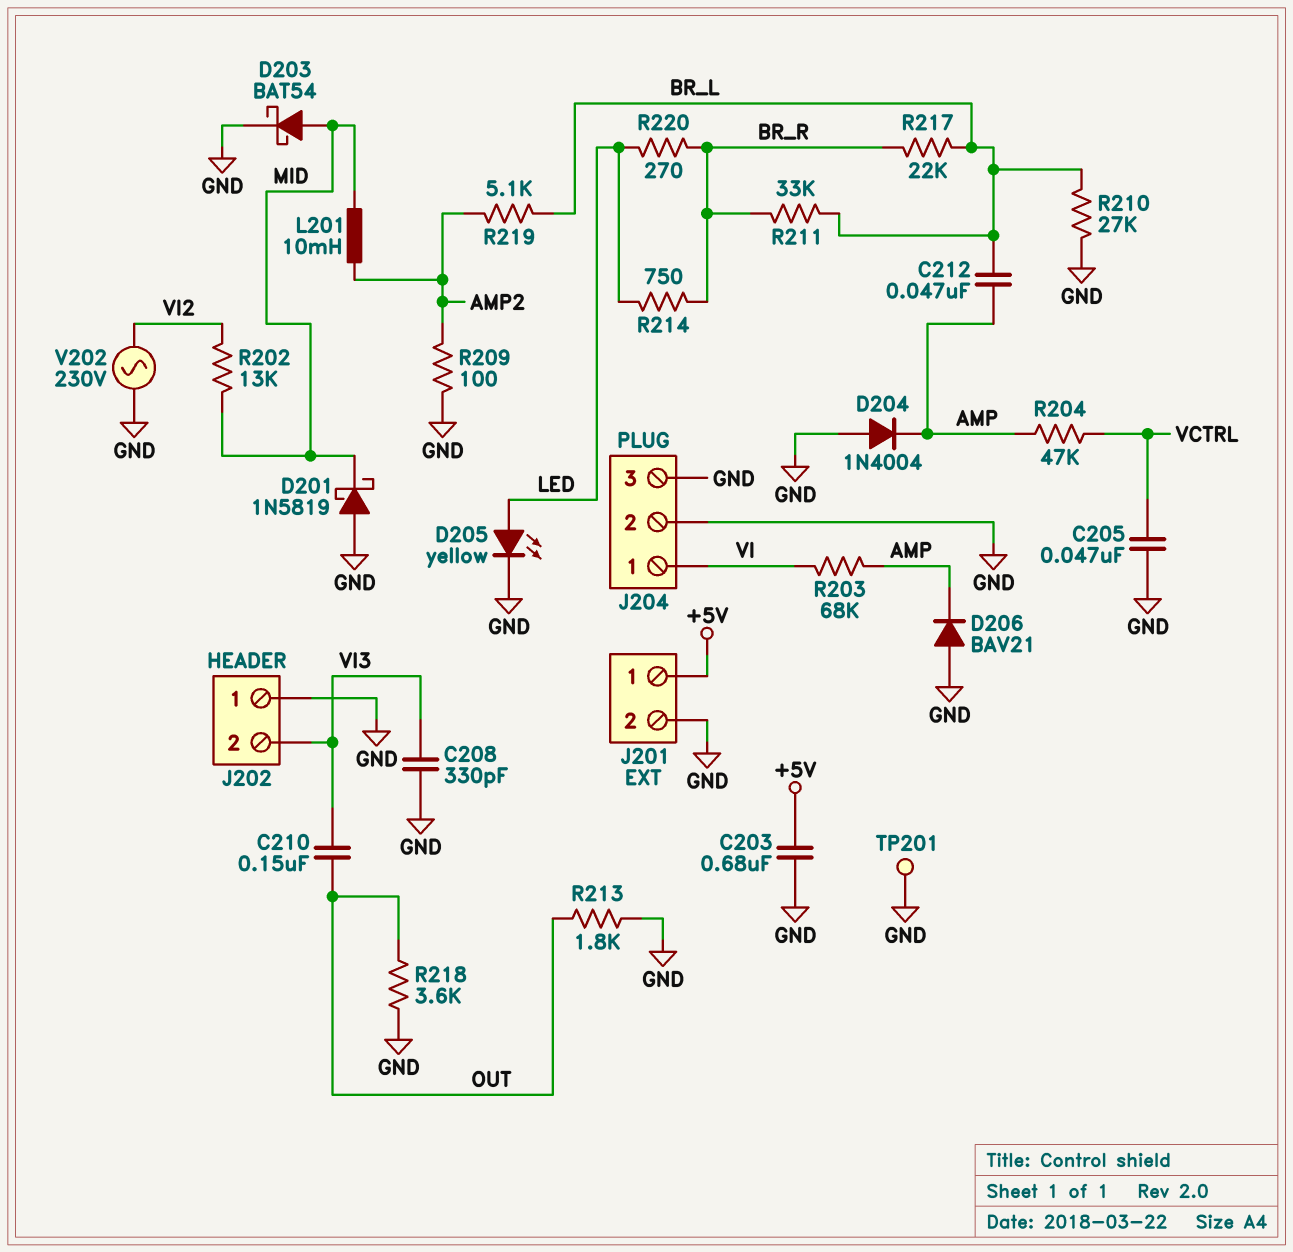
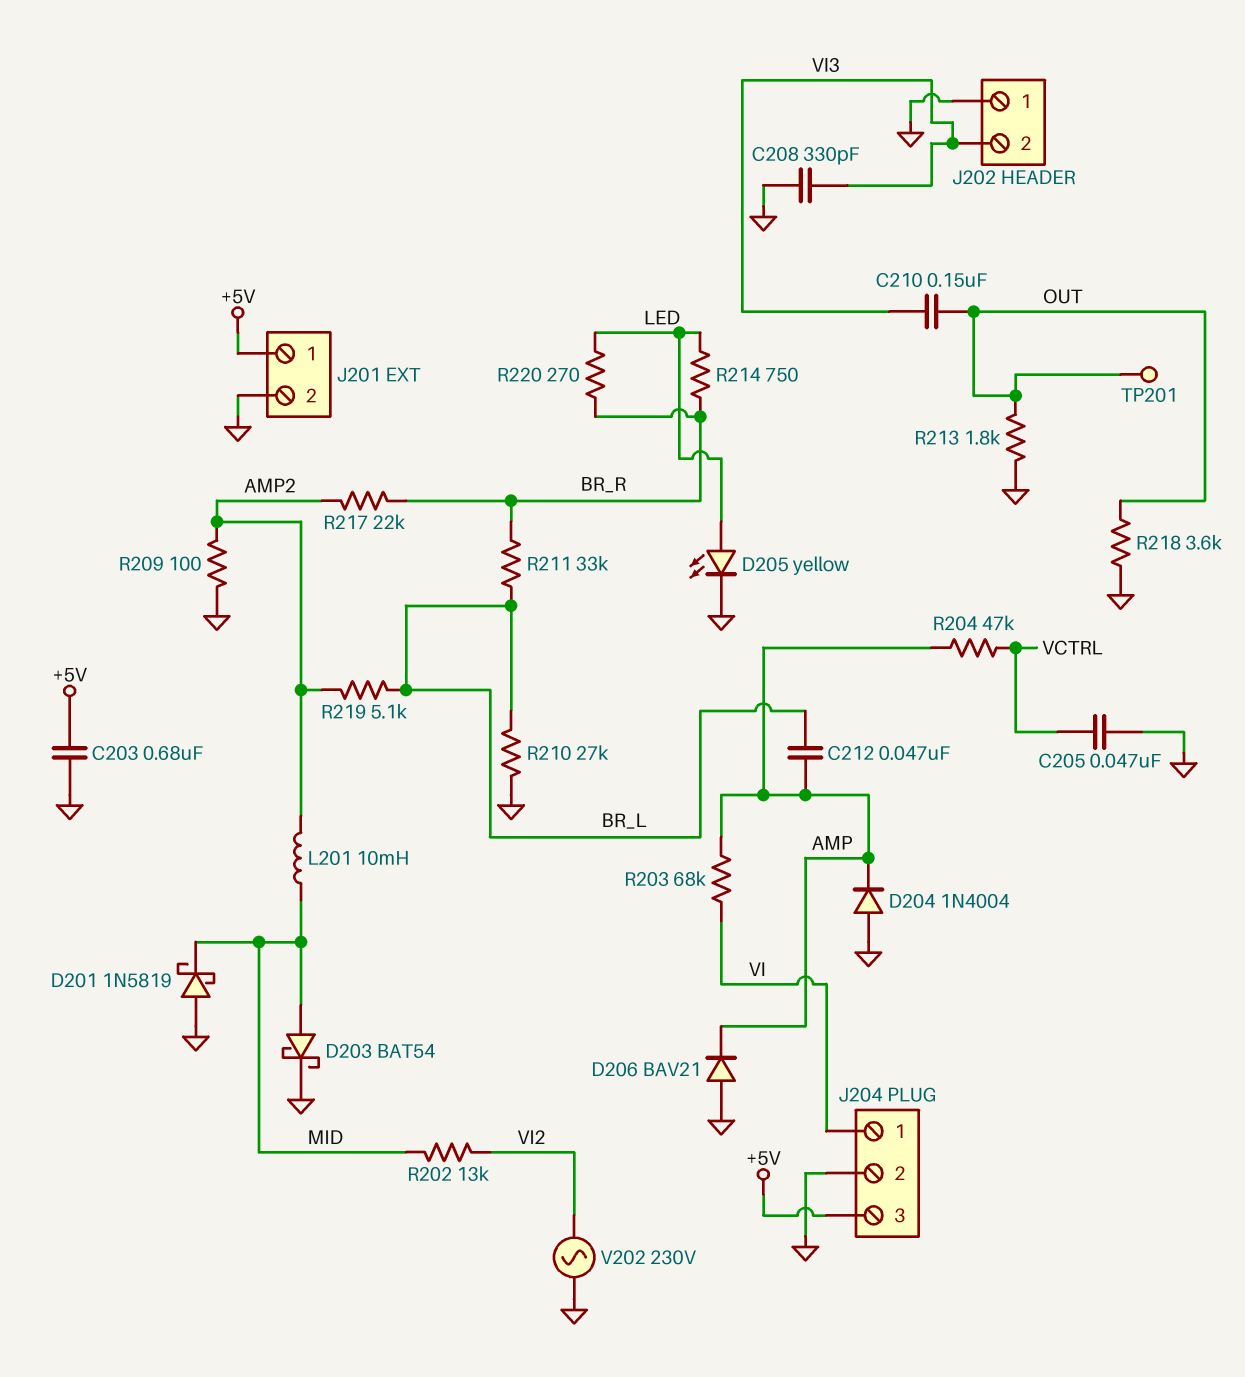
J204 pin 3: GND -> +5V
R217: 22k (BR_L, BR_R) -> 22k (AMP2, BR_R)
TP201: test point (GND) -> test point (OUT)

